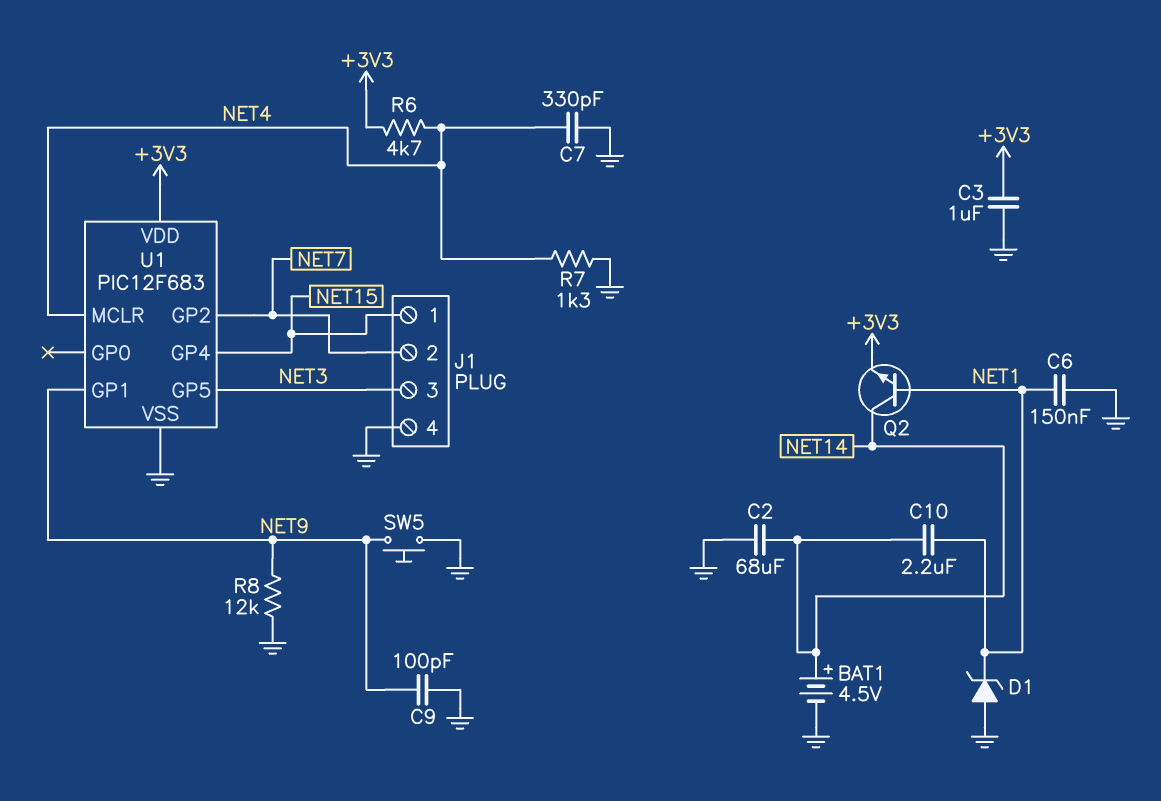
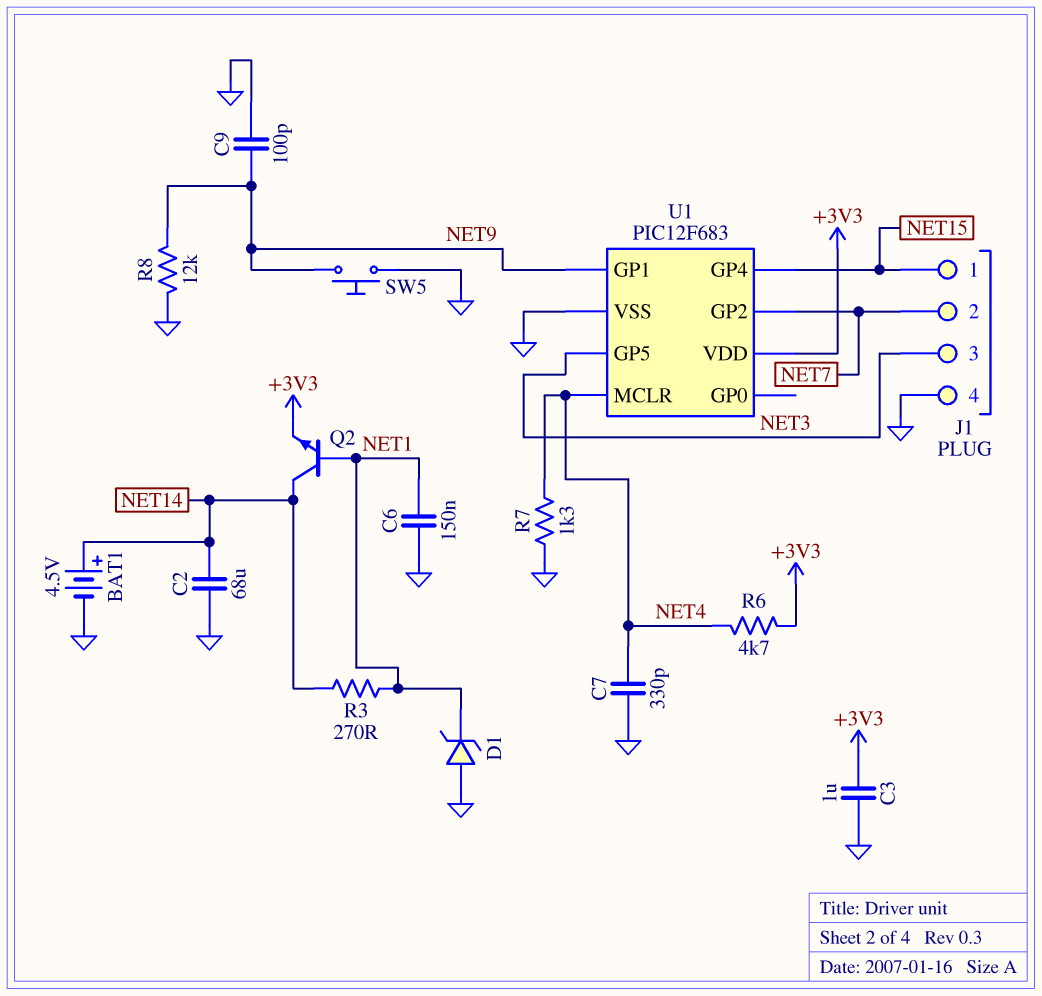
C10: 2.2uF (NET1, NET14) -> none
R3: none -> 270 (NET1, NET14)

